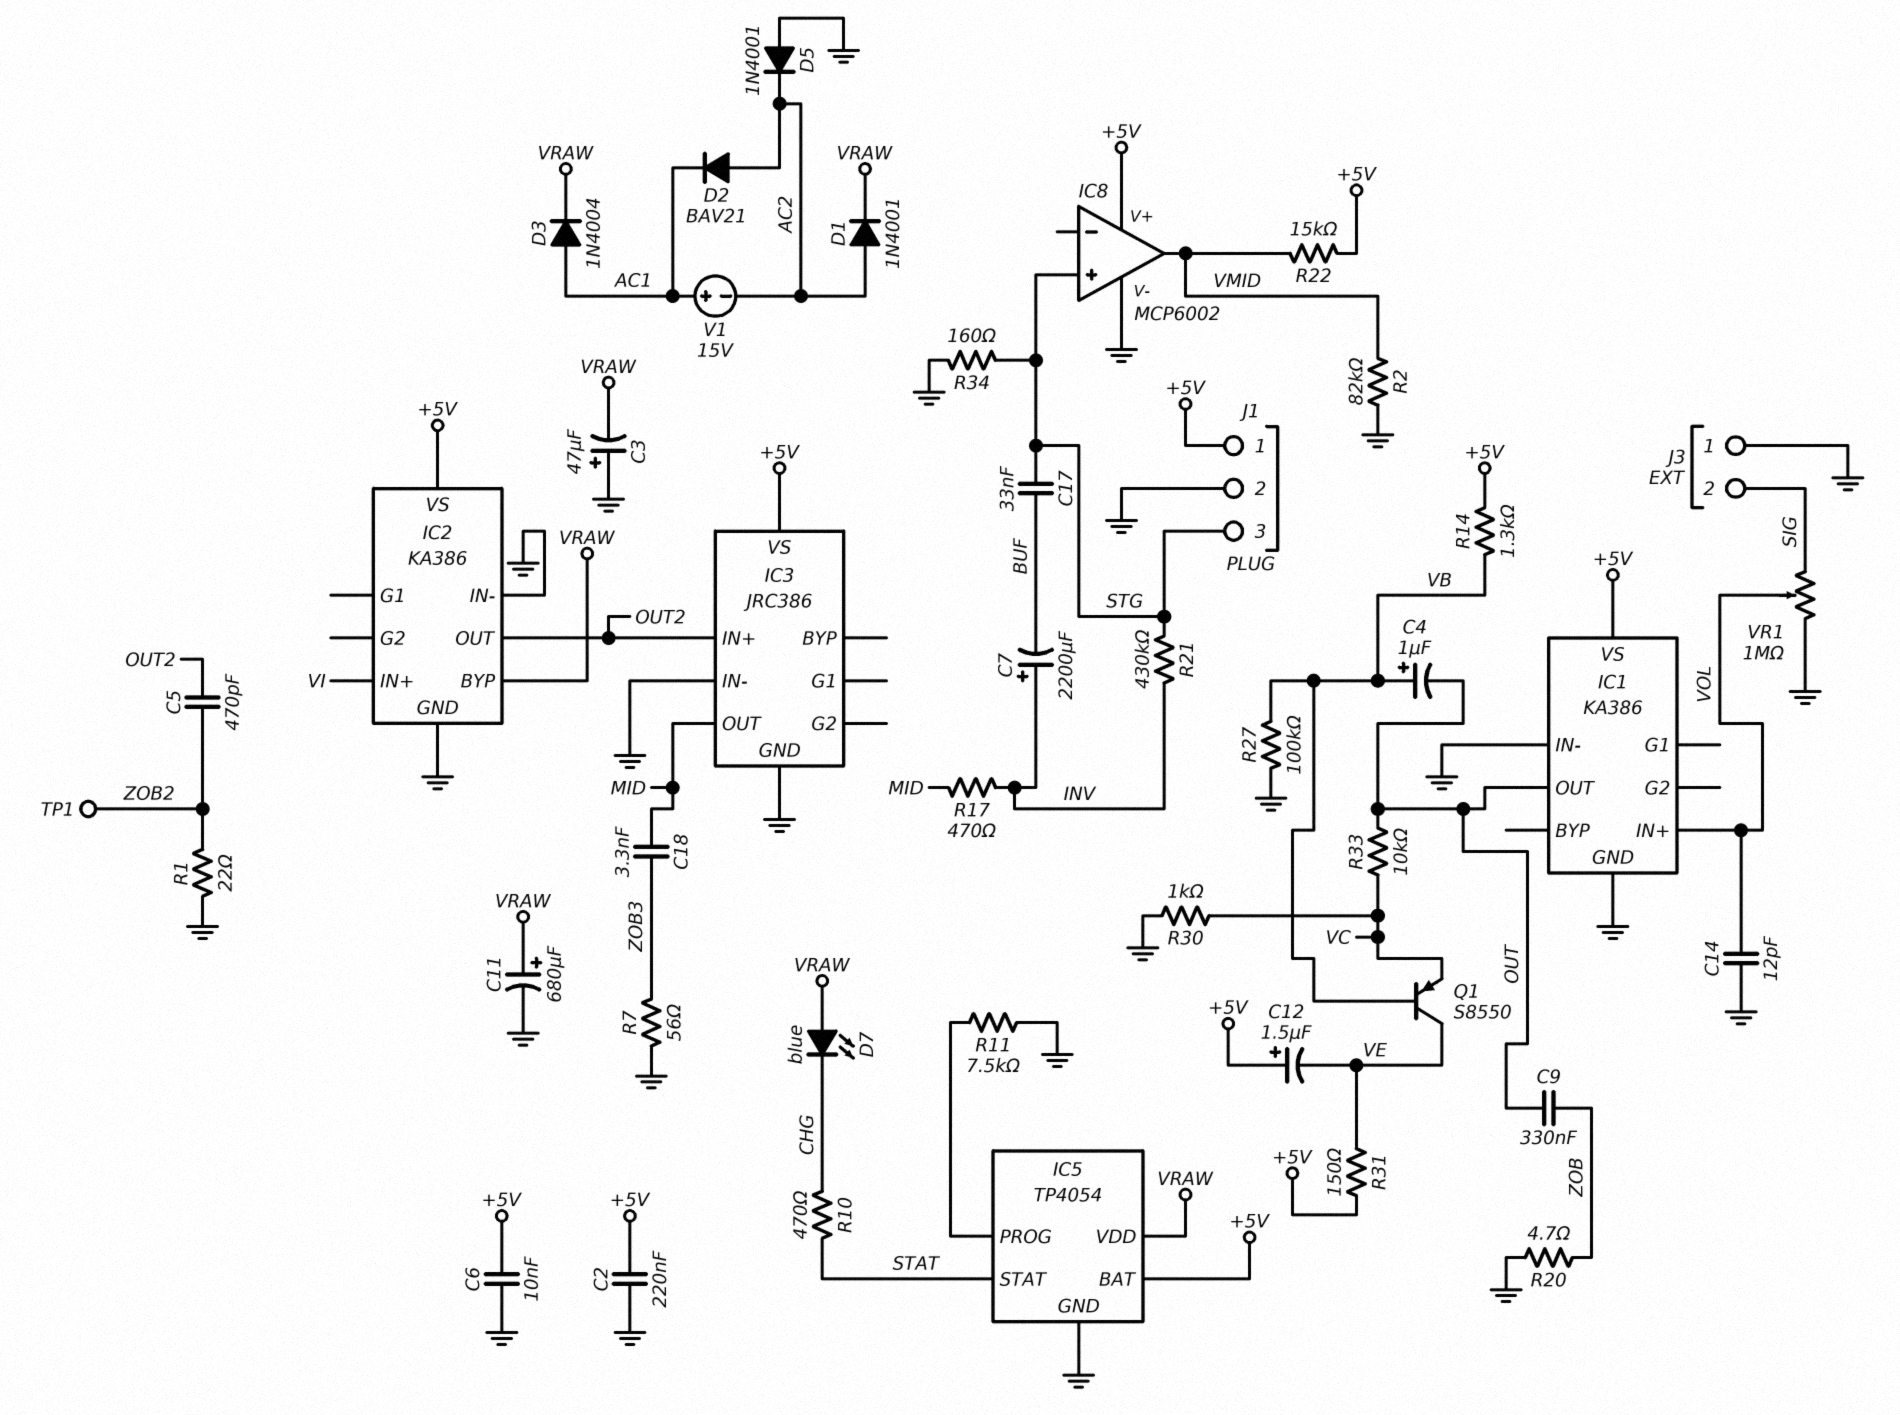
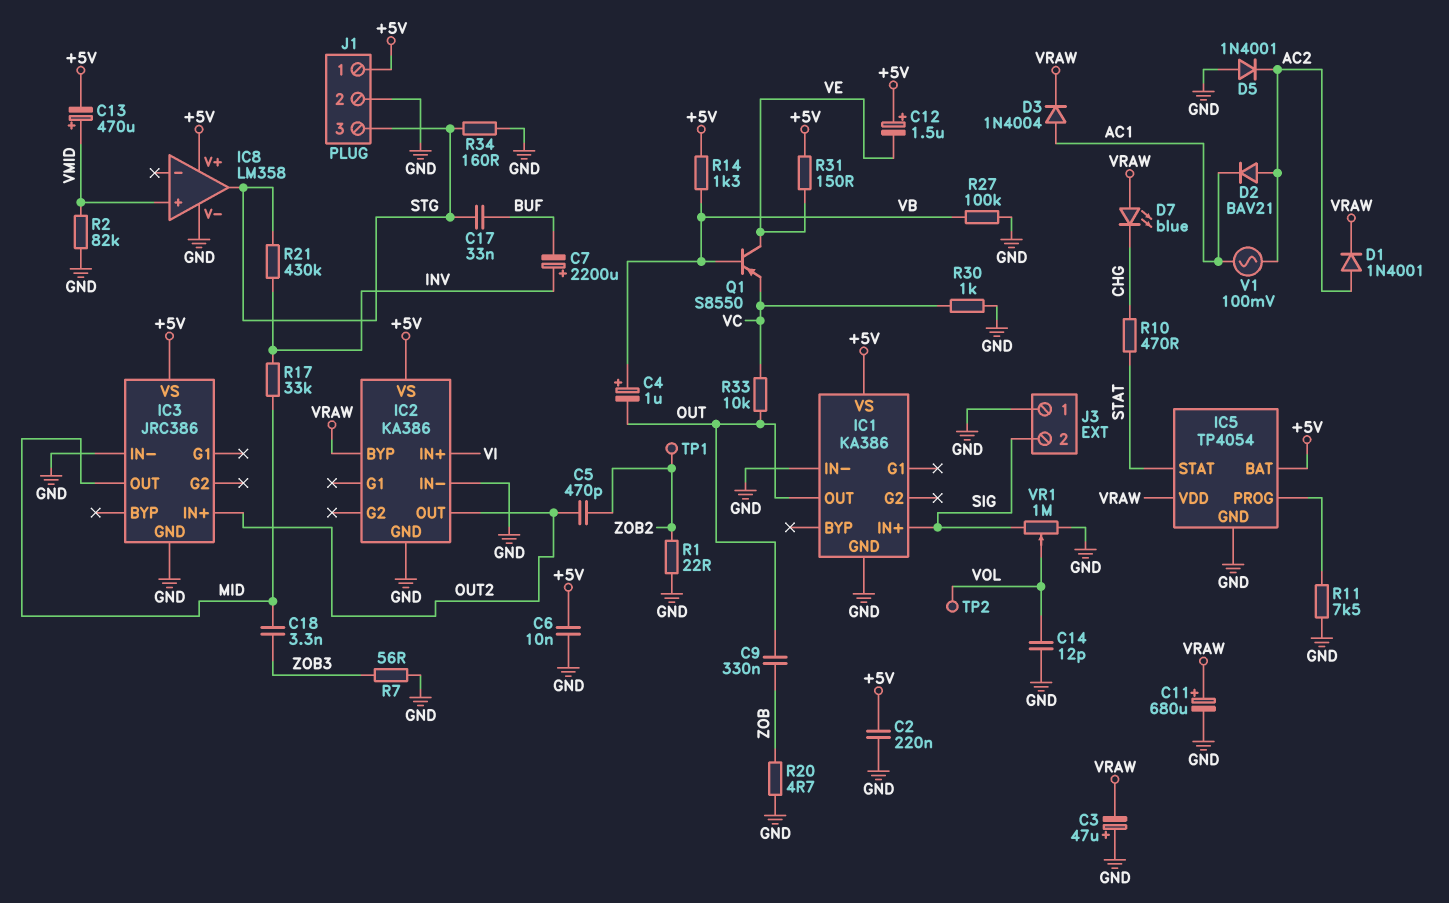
C13: none -> 470uF (plus VMID, minus +5V)
IC1 pin IN+: VOL -> SIG
IC8: MCP6002 -> LM358
IC8 pin in+: STG -> VMID
IC8 pin out: VMID -> STG
R17: 470 (INV, MID) -> 33k (INV, MID)
R22: 15k (+5V, VMID) -> none
TP2: none -> test point (VOL)
V1: 15V (plus AC1, minus AC2) -> AC 100mV (AC1, AC2)

